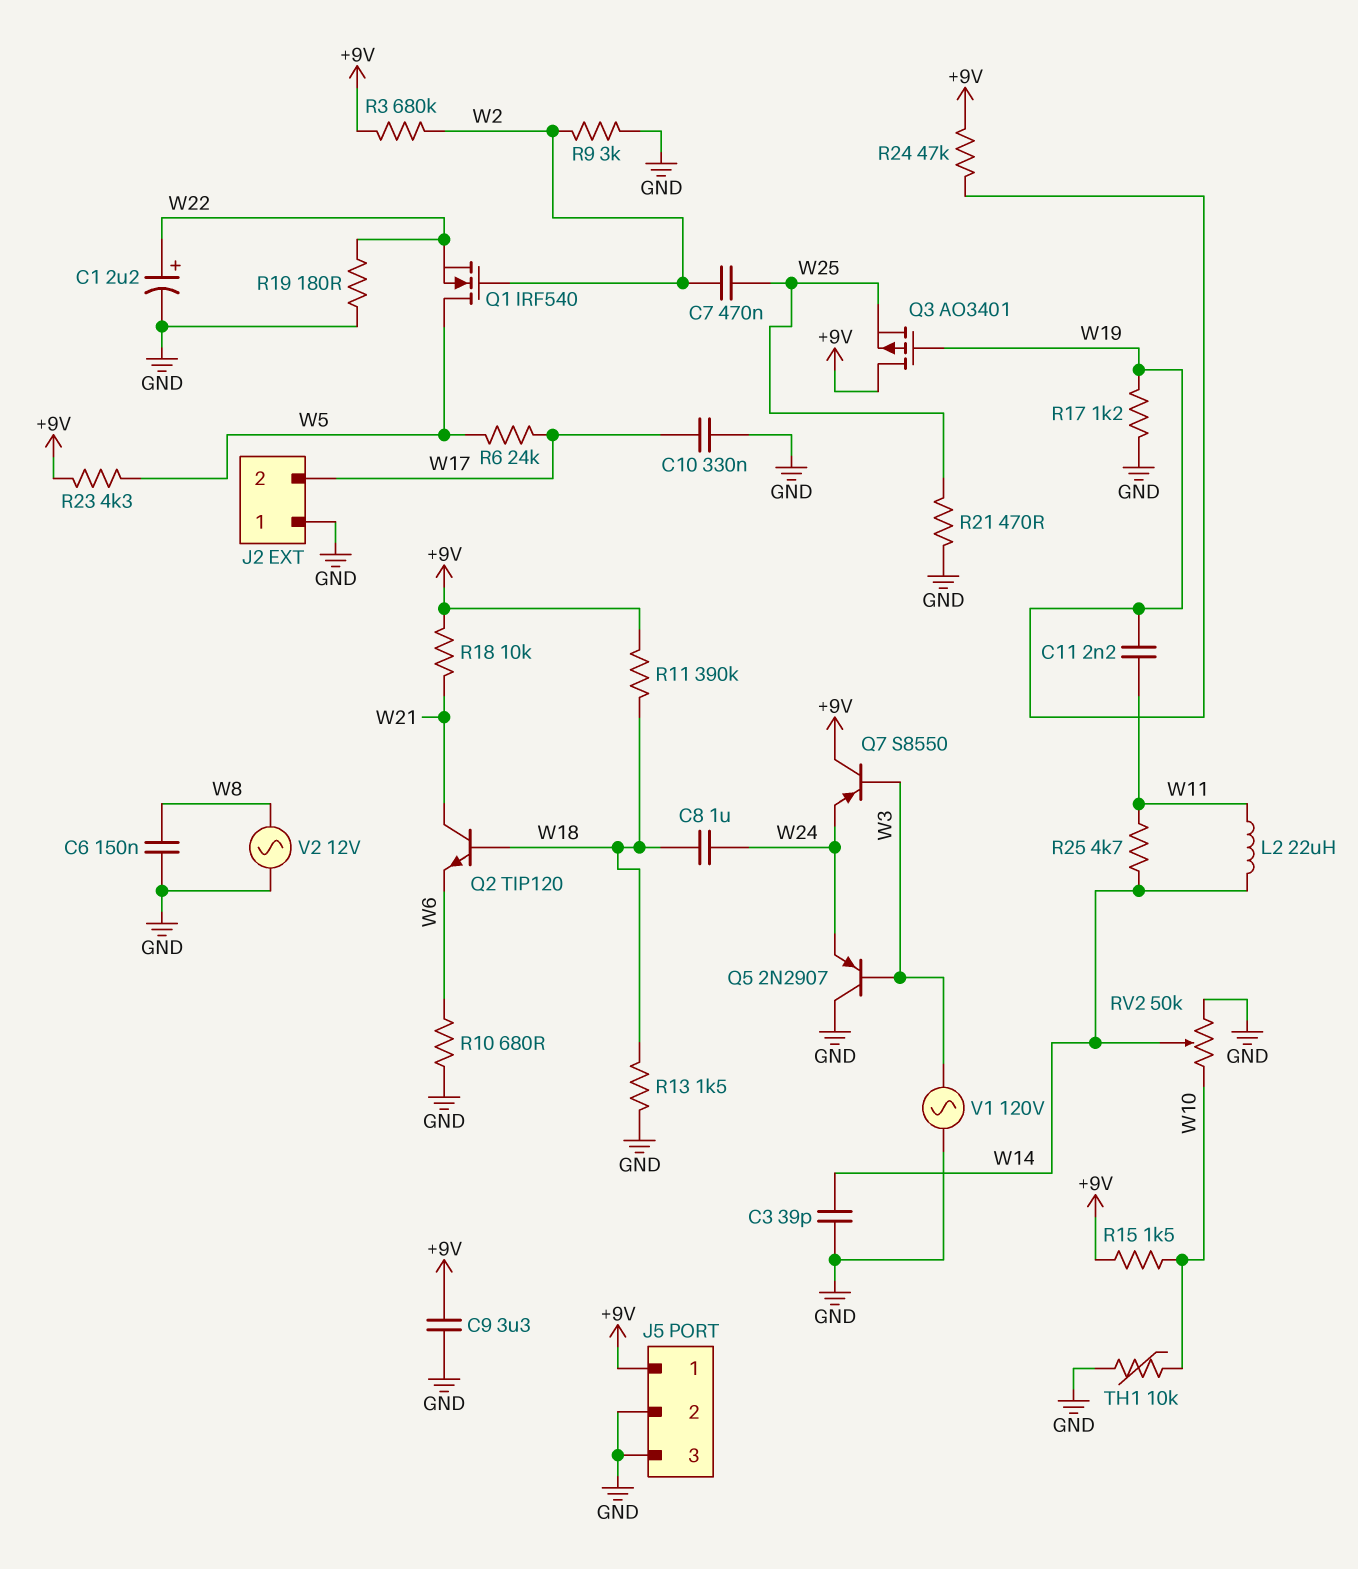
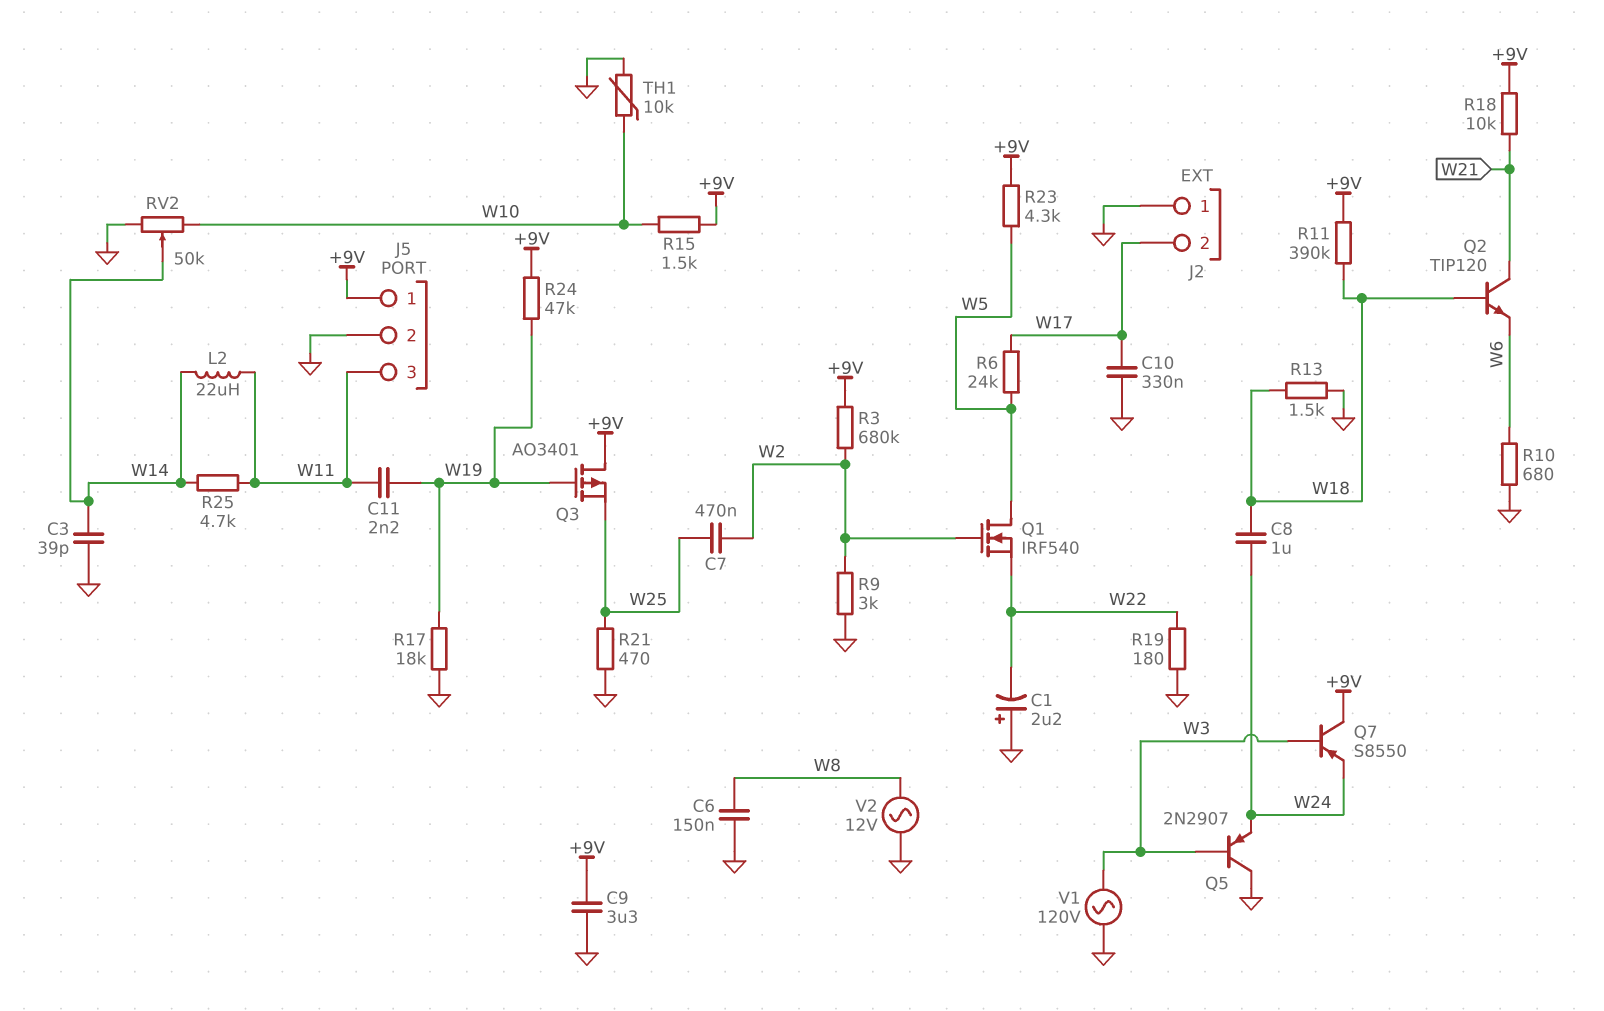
C1: 2.2uF (plus W22, minus GND) -> 2.2uF (plus GND, minus W22)
J5 pin 3: GND -> W11
R17: 1.2k (GND, W19) -> 18k (GND, W19)

